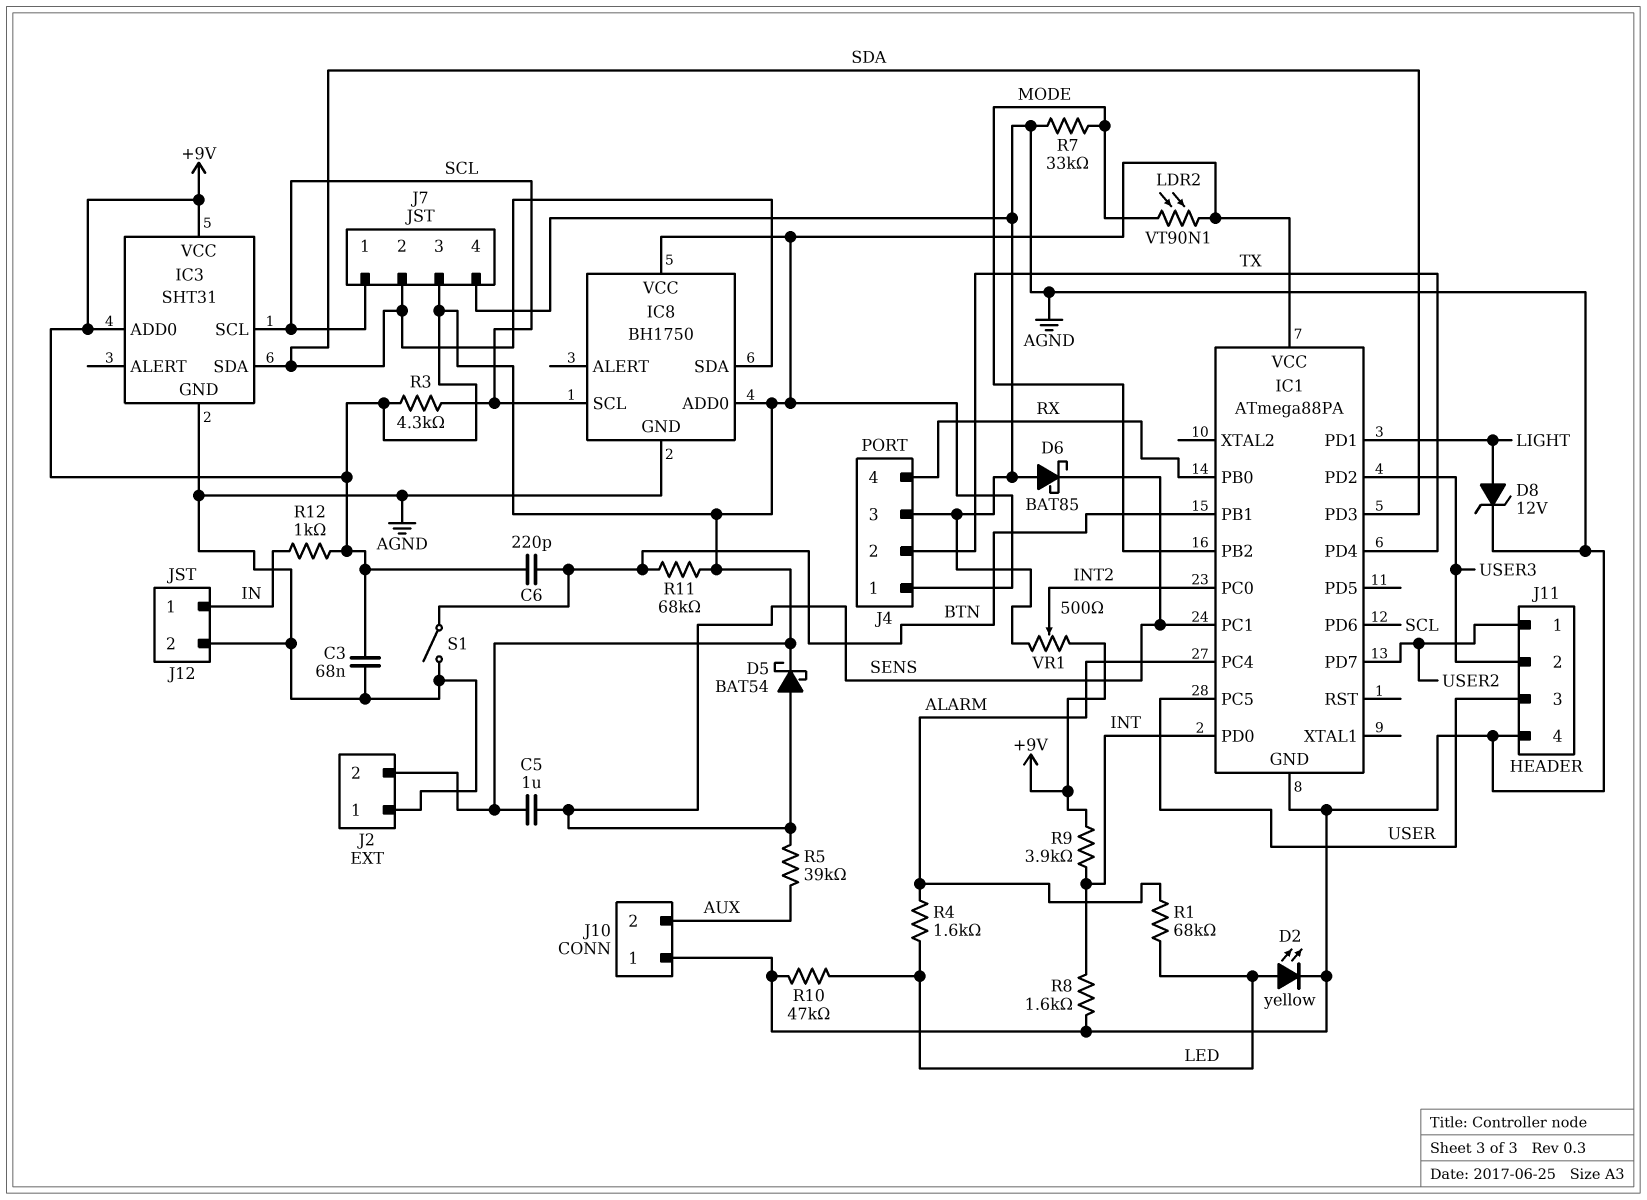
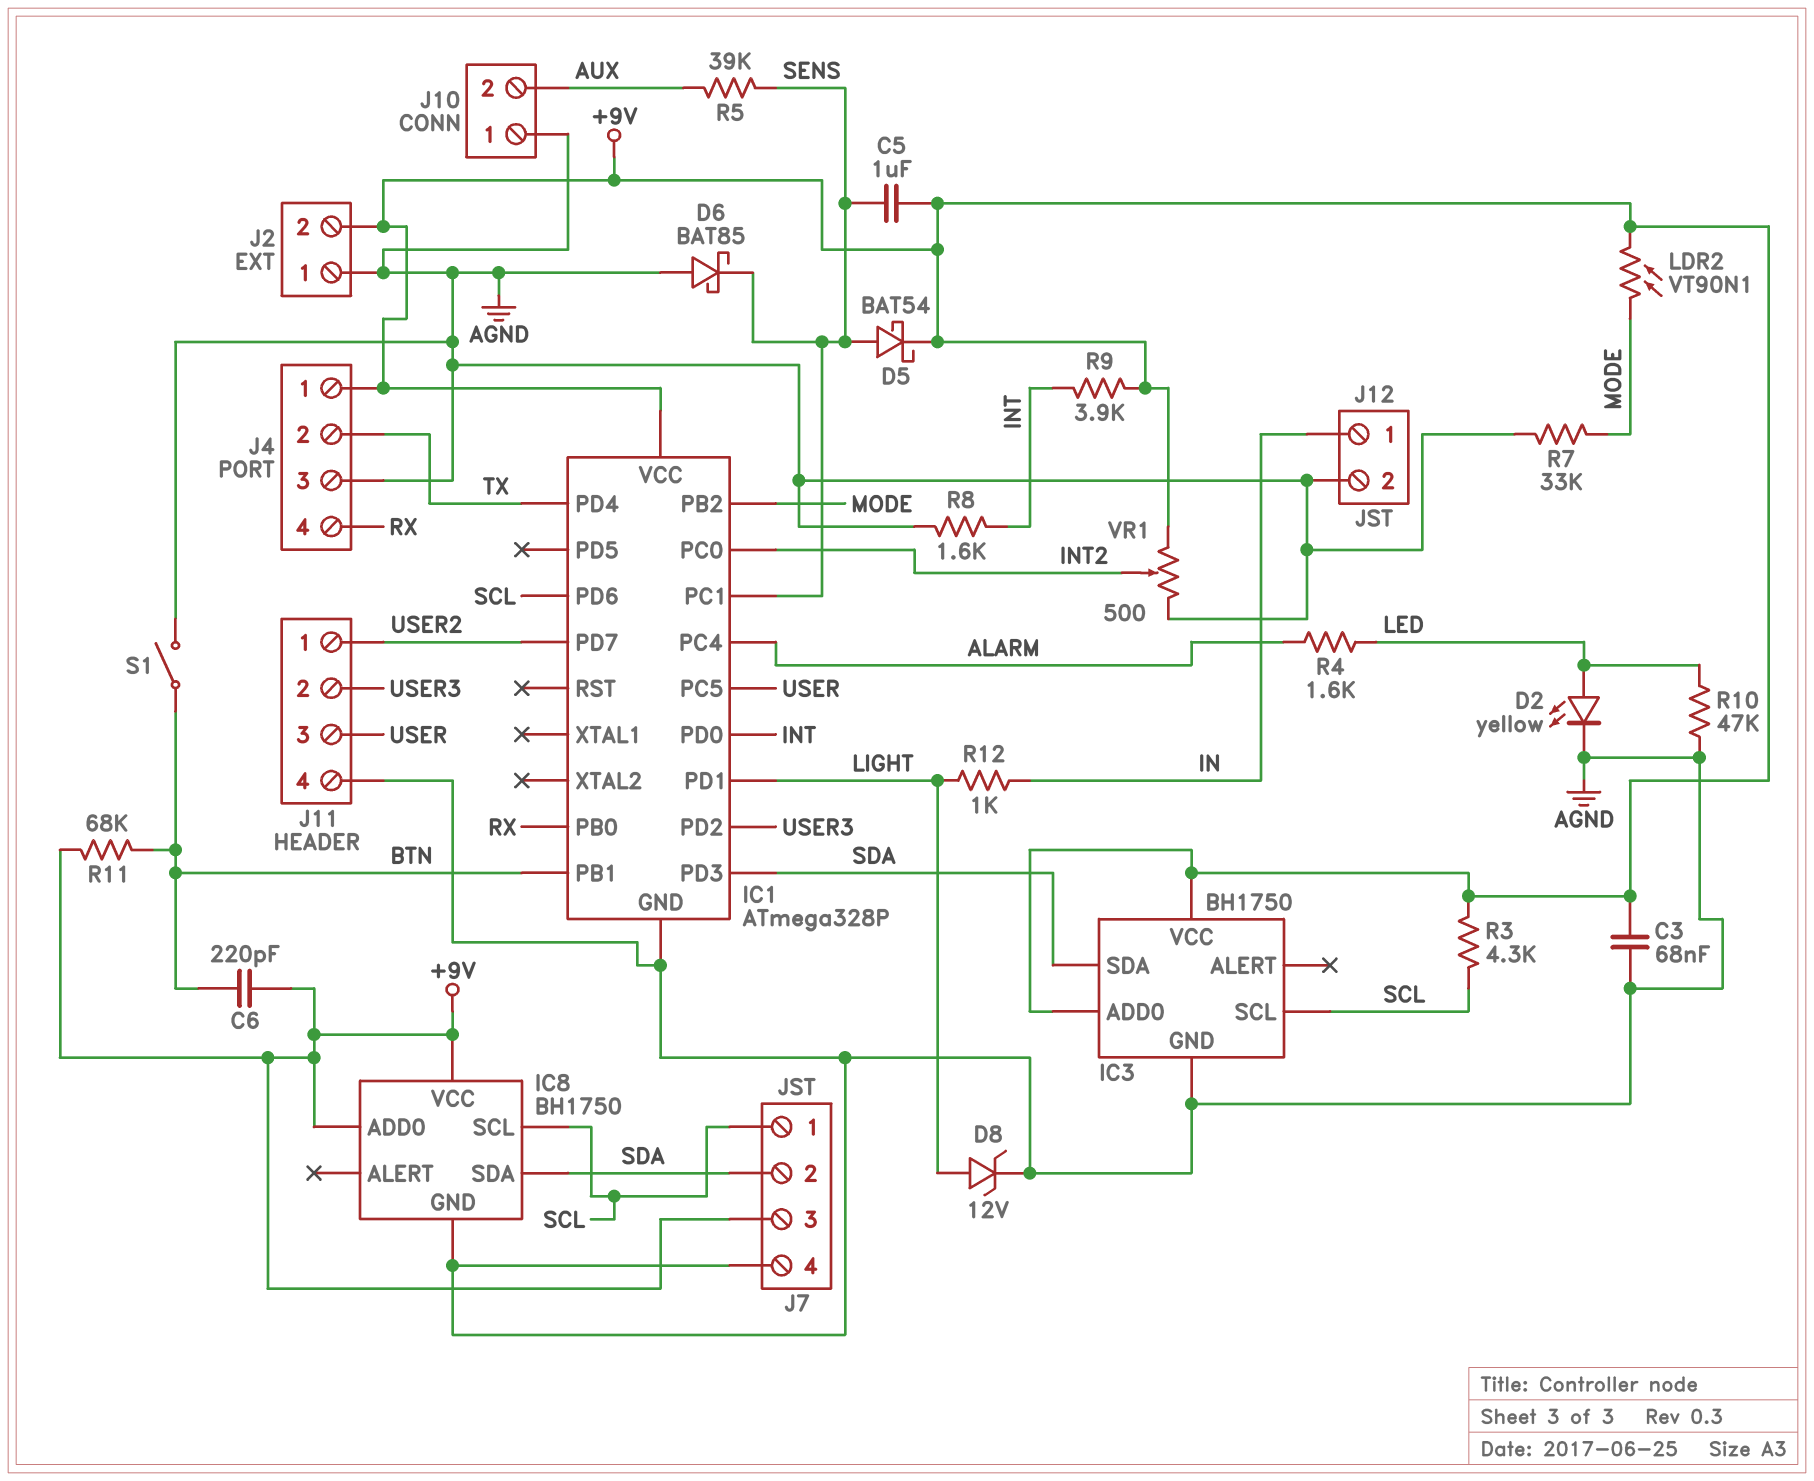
IC1: ATmega88PA -> ATmega328P
IC3: SHT31 -> BH1750
R1: 68k (ALARM, LED) -> none
R12: 1k (+9V, IN) -> 1k (IN, LIGHT)

